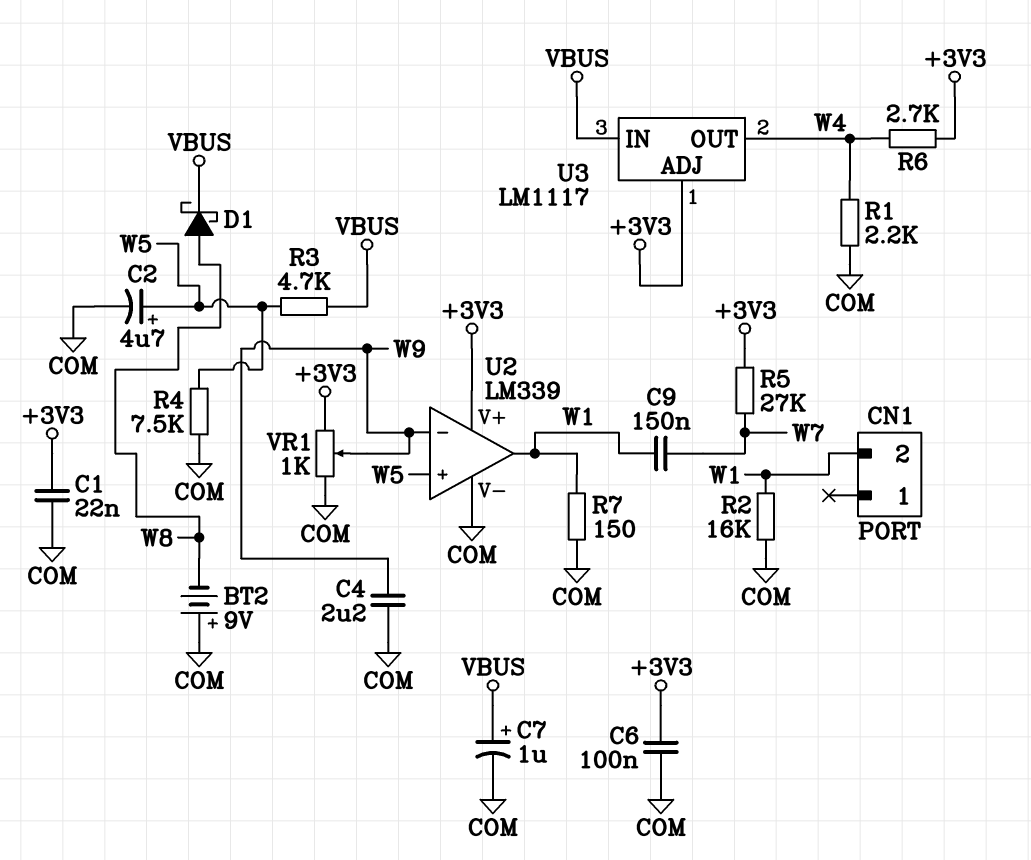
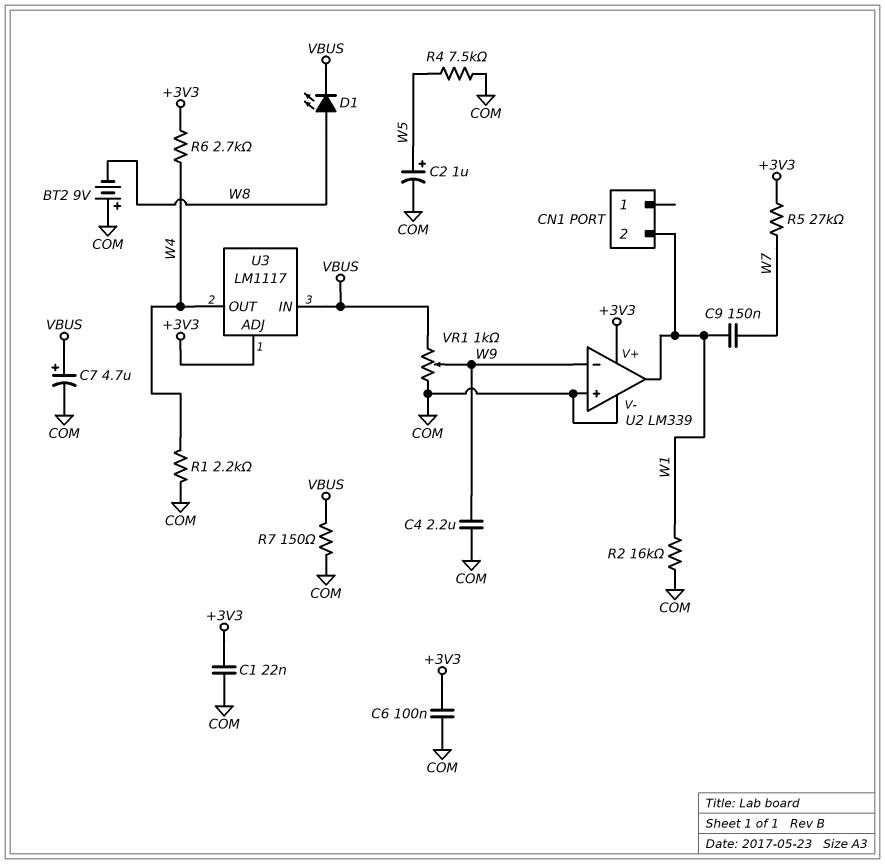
C2: 4.7uF (plus W5, minus COM) -> 1uF (plus W5, minus COM)
C7: 1uF (plus VBUS, minus COM) -> 4.7uF (plus VBUS, minus COM)
D1: schottky (A W8, K VBUS) -> LED (A W8, K VBUS)
R3: 4.7k (VBUS, W5) -> none
R7: 150 (COM, W1) -> 150 (COM, VBUS)
U2 pin in+: W5 -> COM
VR1: 1k (+3V3, COM, wiper W9) -> 1k (COM, VBUS, wiper W9)

